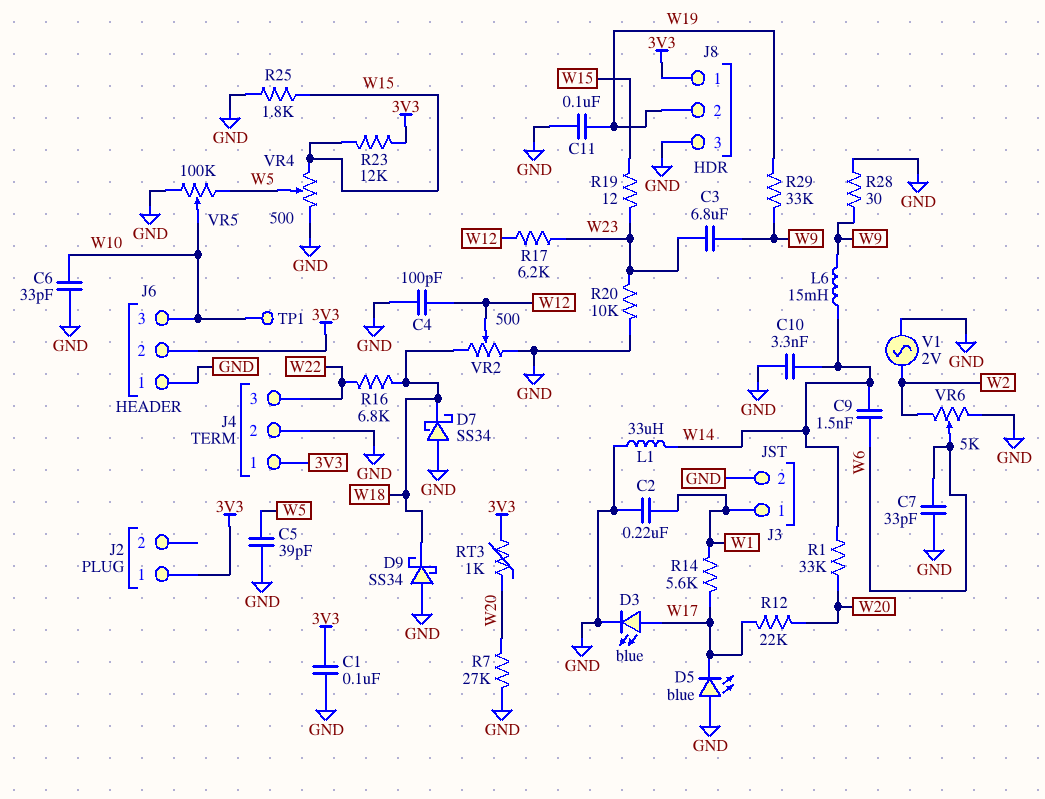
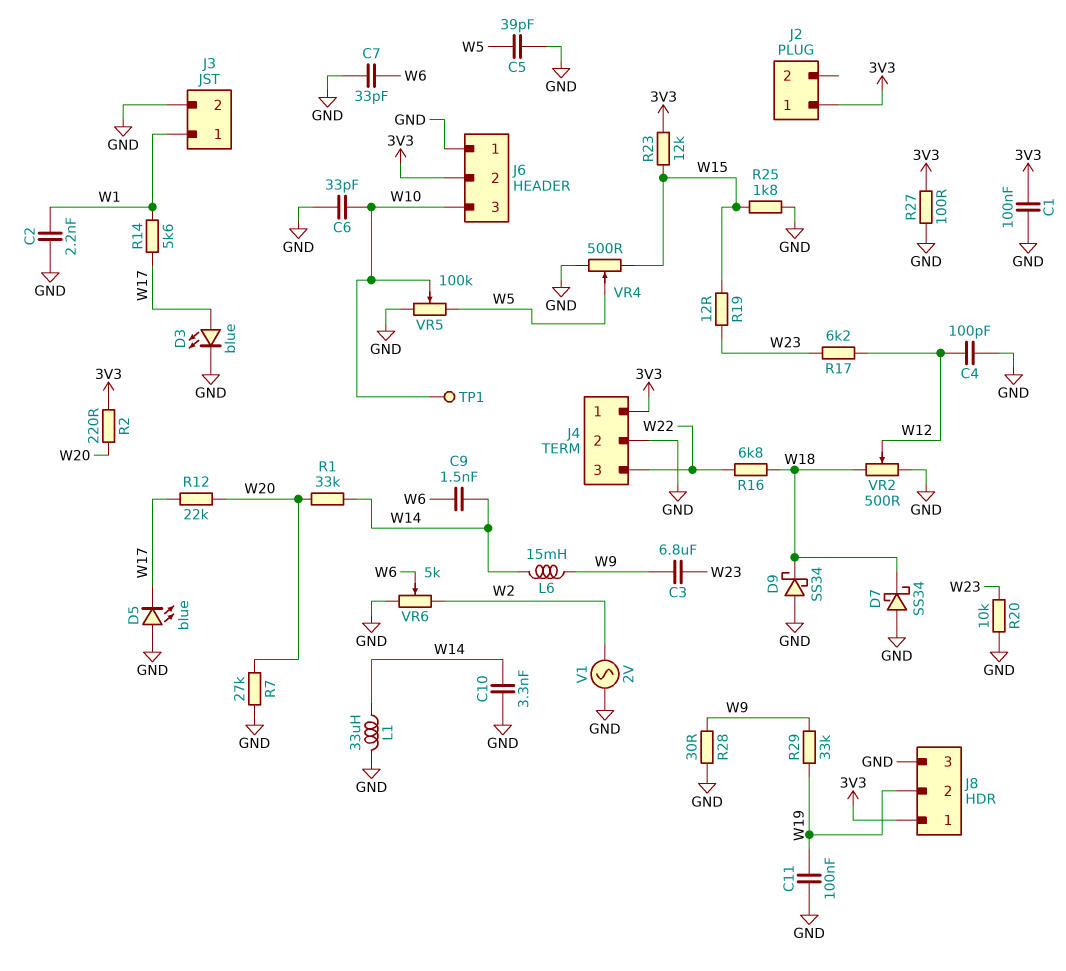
C2: 220nF (GND, W1) -> 2.2nF (GND, W1)
R2: none -> 220 (3V3, W20)
R27: none -> 100 (3V3, GND)
RT3: 1k (3V3, W20) -> none

